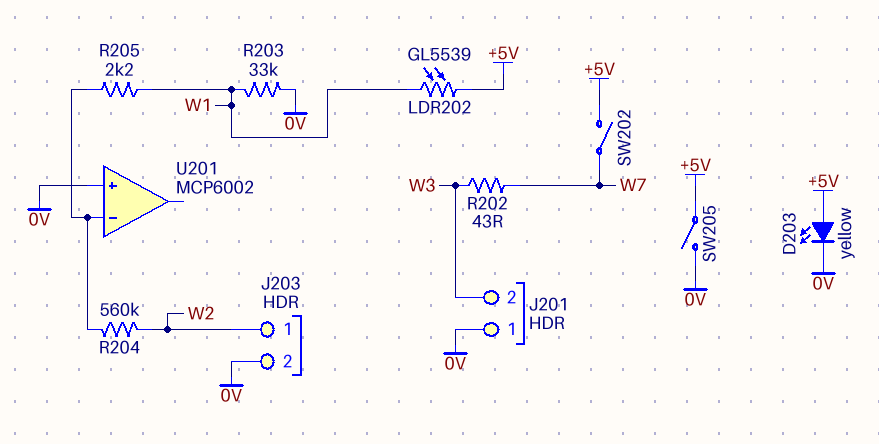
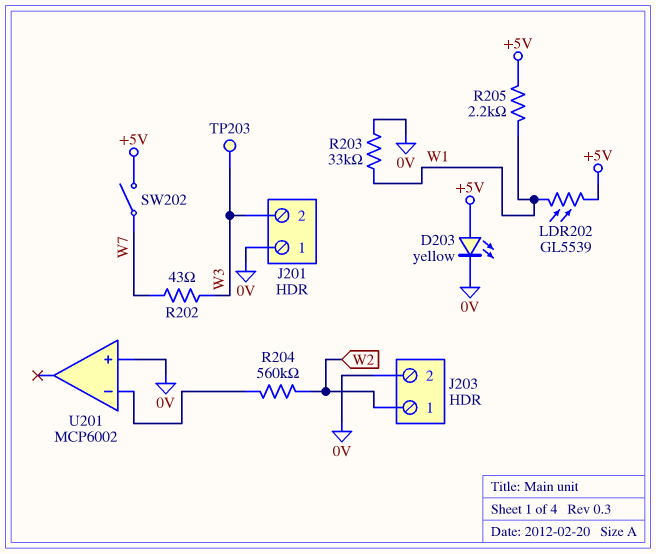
R205: 2.2k (U201/in-, W1) -> 2.2k (+5V, W1)
SW205: switch (+5V, 0V) -> none
TP203: none -> test point (W3)

